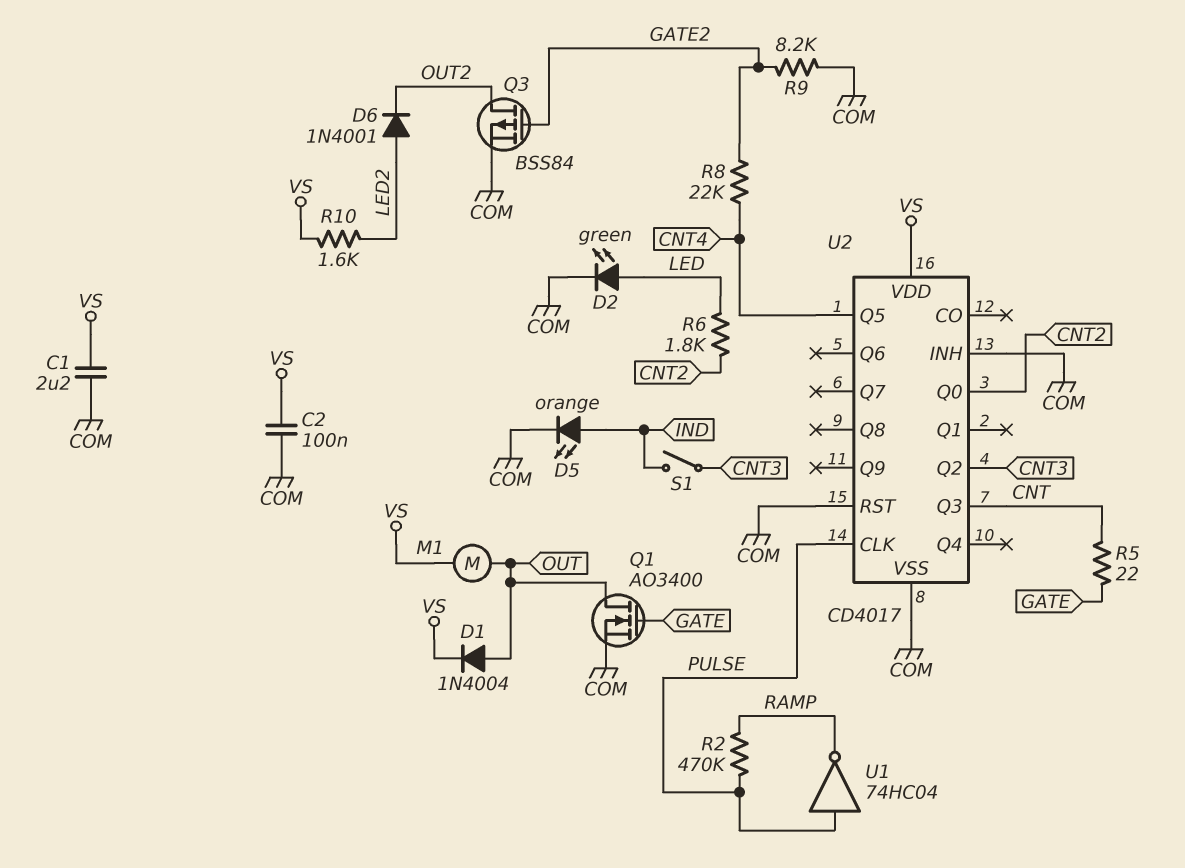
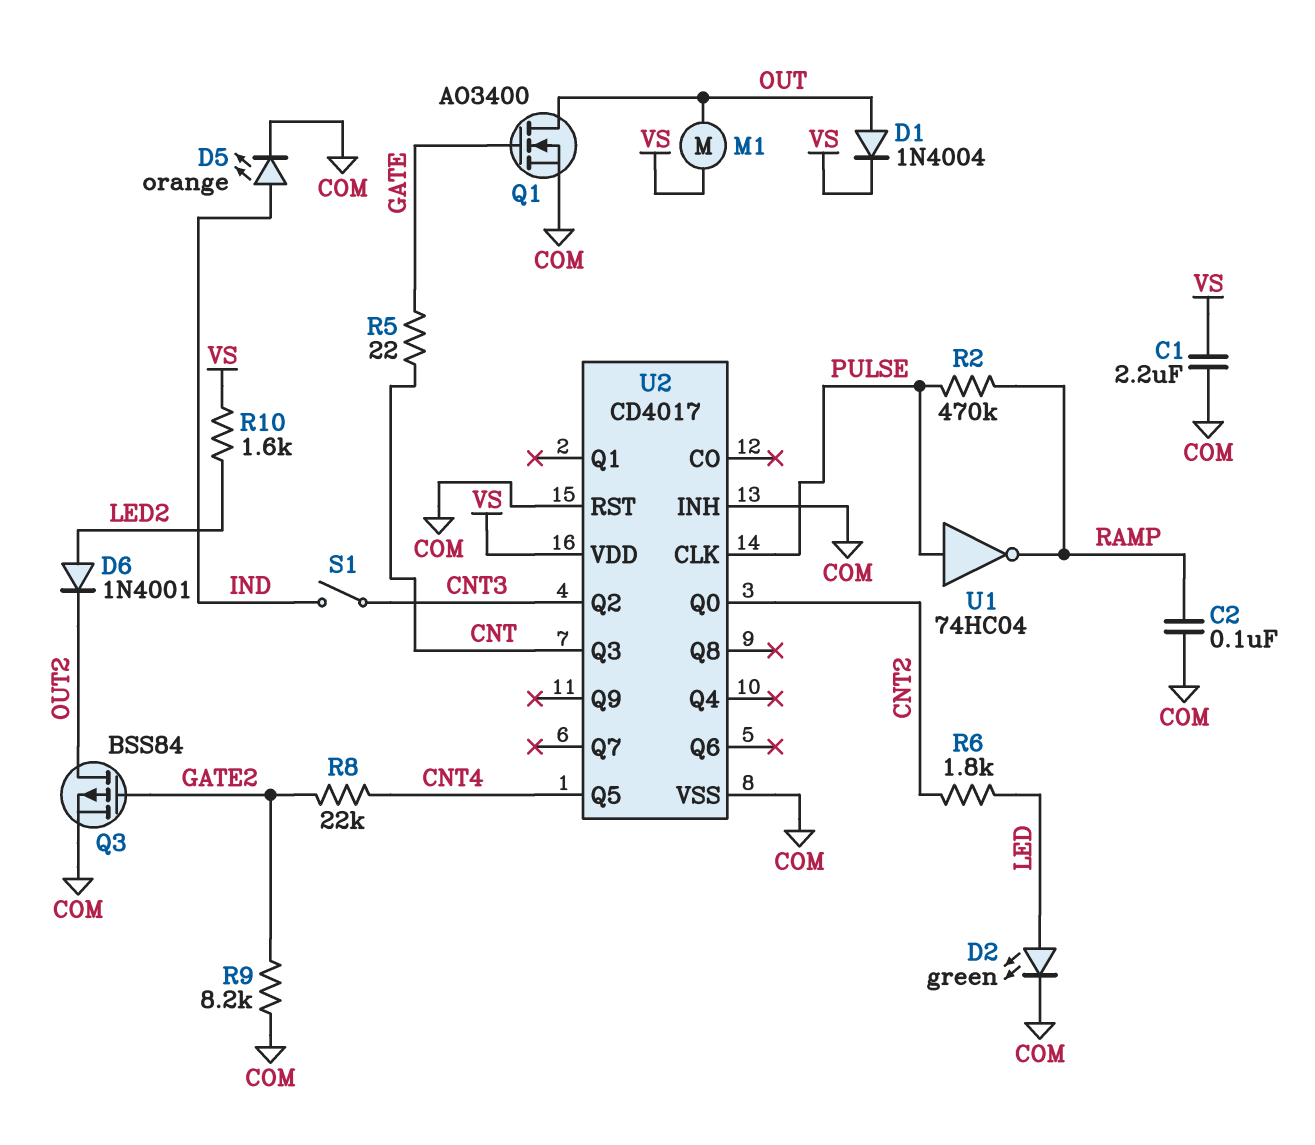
C2: 100nF (COM, VS) -> 100nF (COM, RAMP)

